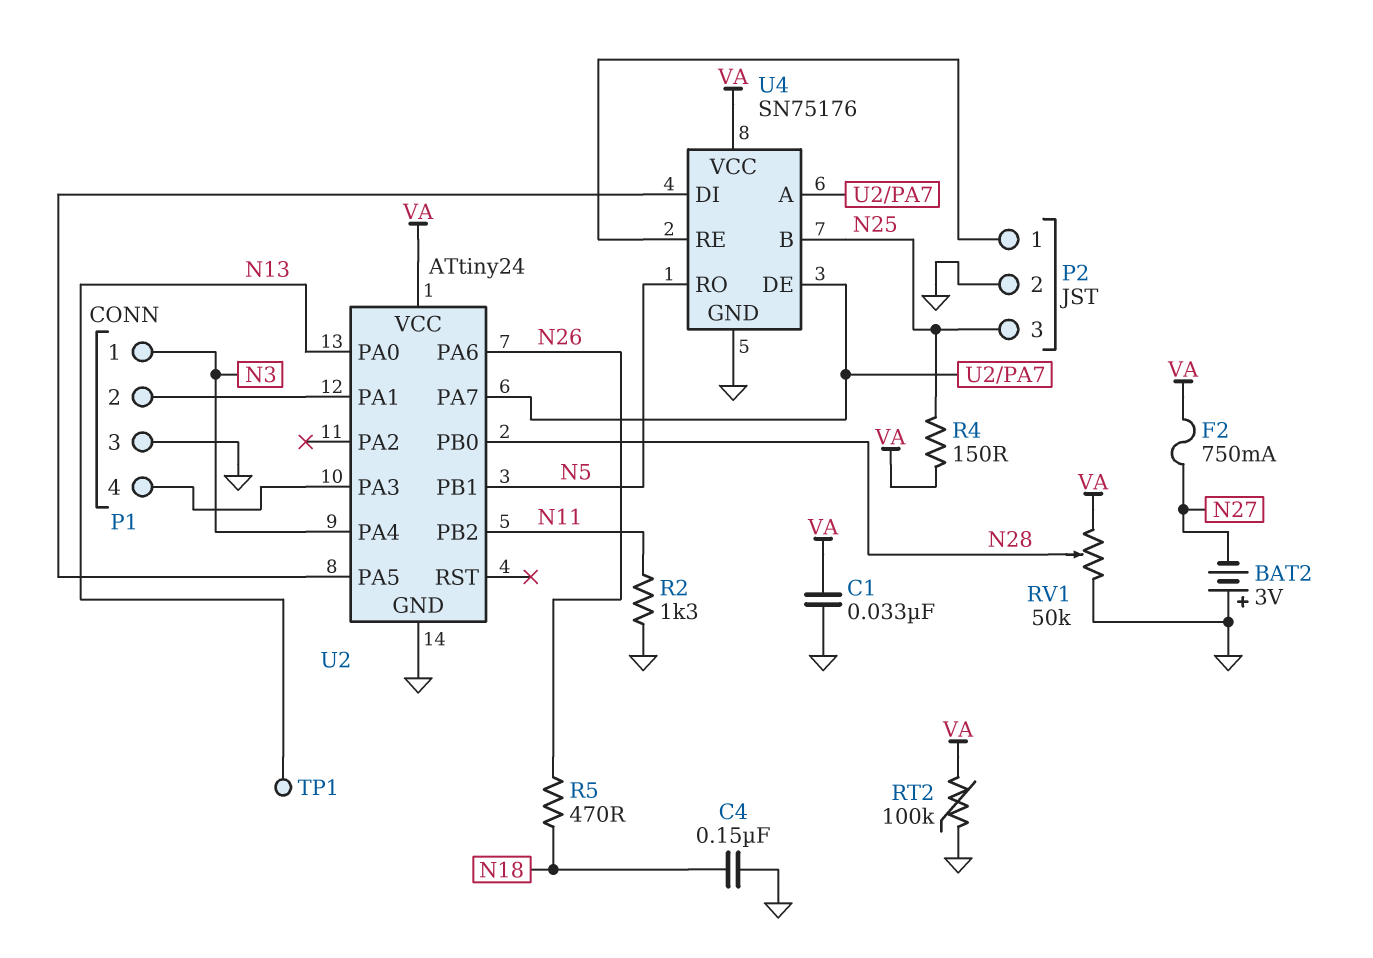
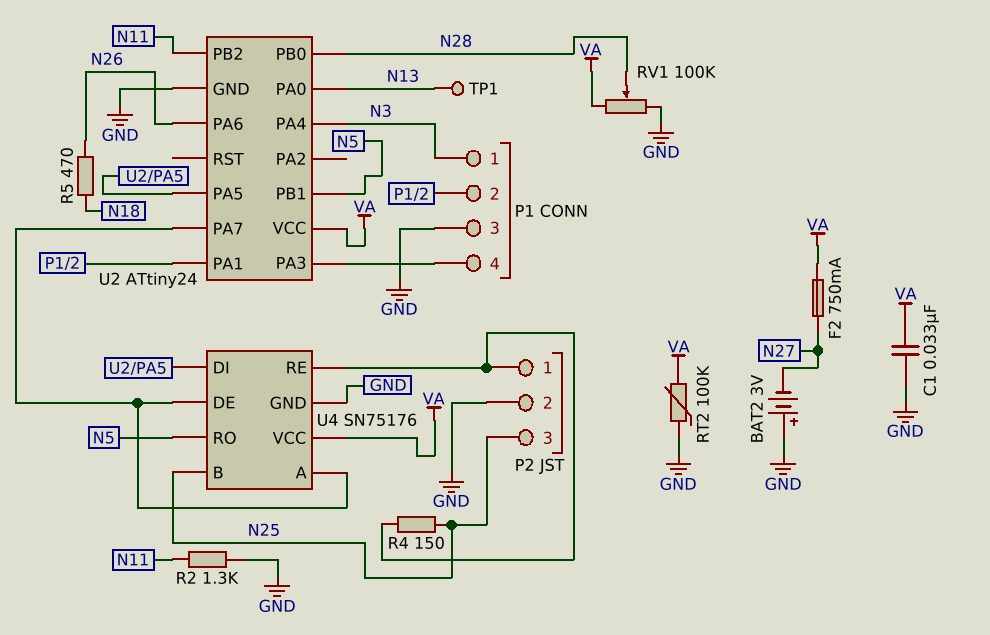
C4: 150nF (GND, N18) -> none
R4: 150 (N25, VA) -> 150 (N25, P2/1)
RV1: 50k (GND, VA, wiper N28) -> 100k (GND, VA, wiper N28)

